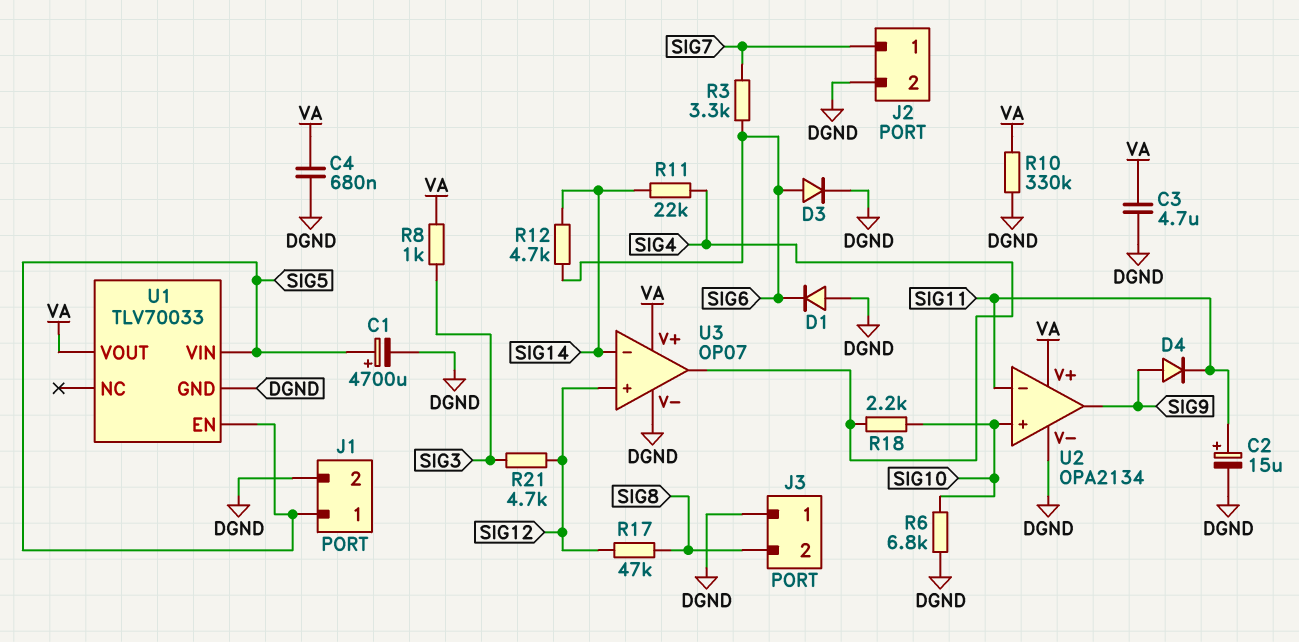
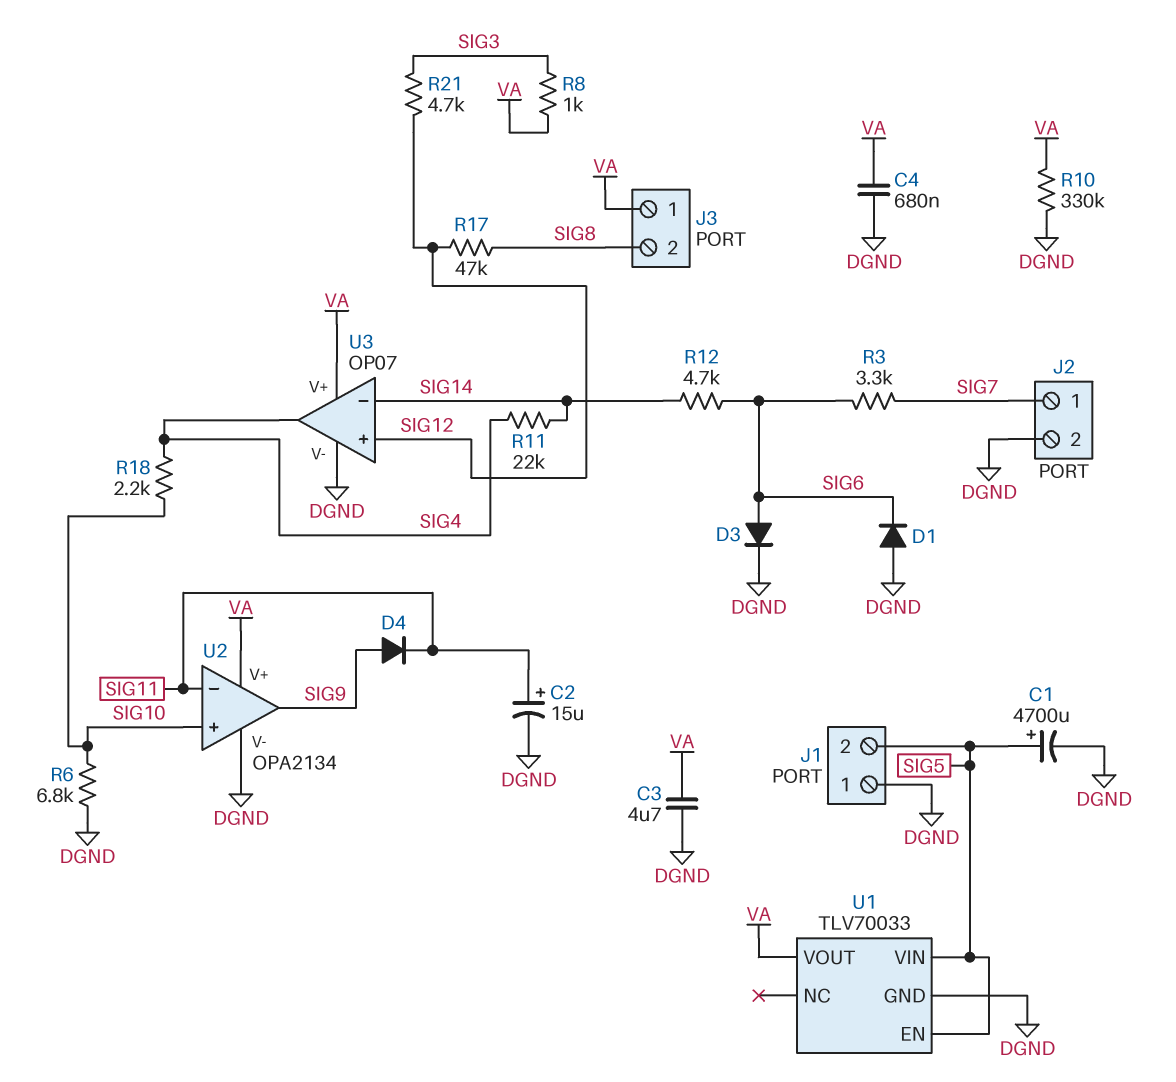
J1 pin 1: SIG5 -> DGND
J1 pin 2: DGND -> SIG5
J3 pin 1: DGND -> VA

